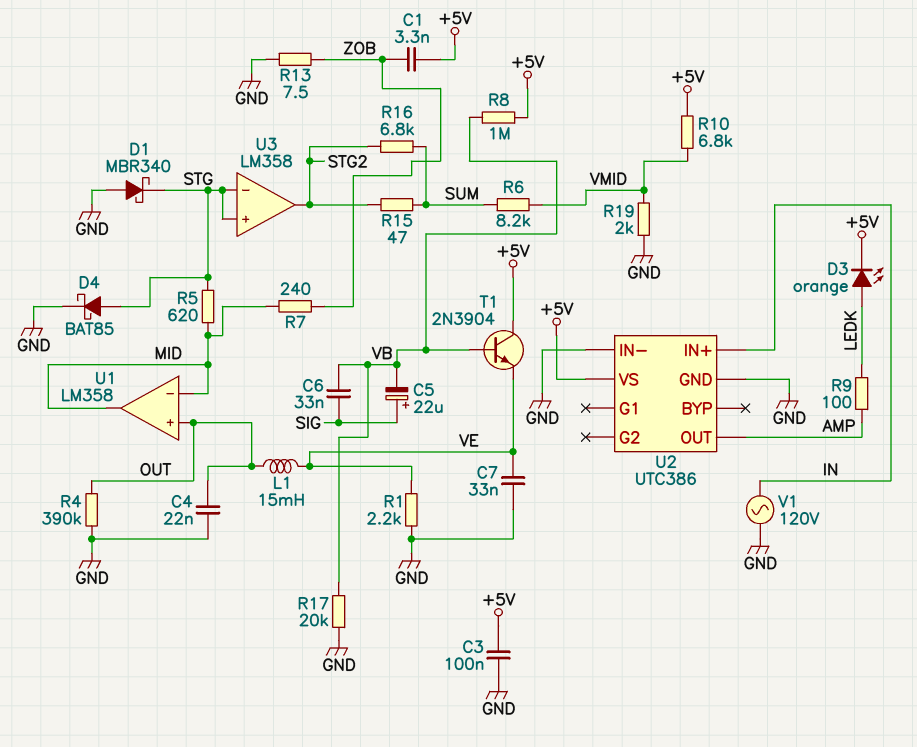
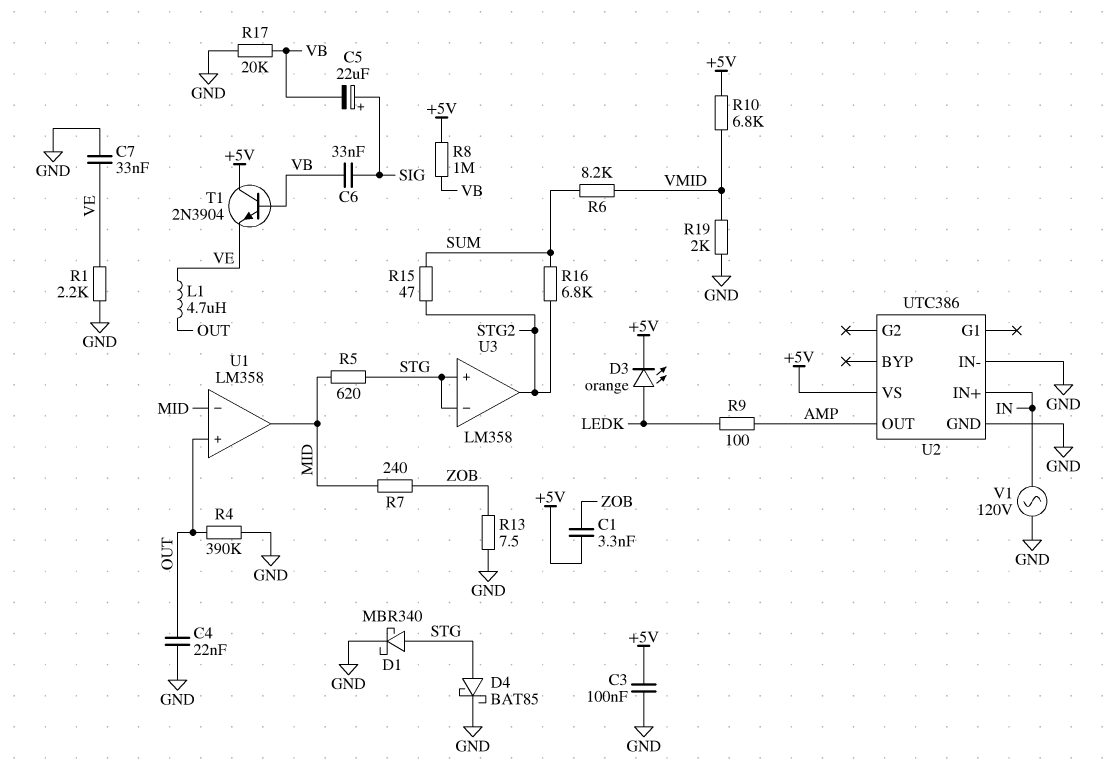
D1: schottky MBR340 (A GND, K STG) -> schottky MBR340 (A STG, K GND)
L1: 15mH (OUT, VE) -> 4.7uH (OUT, VE)

